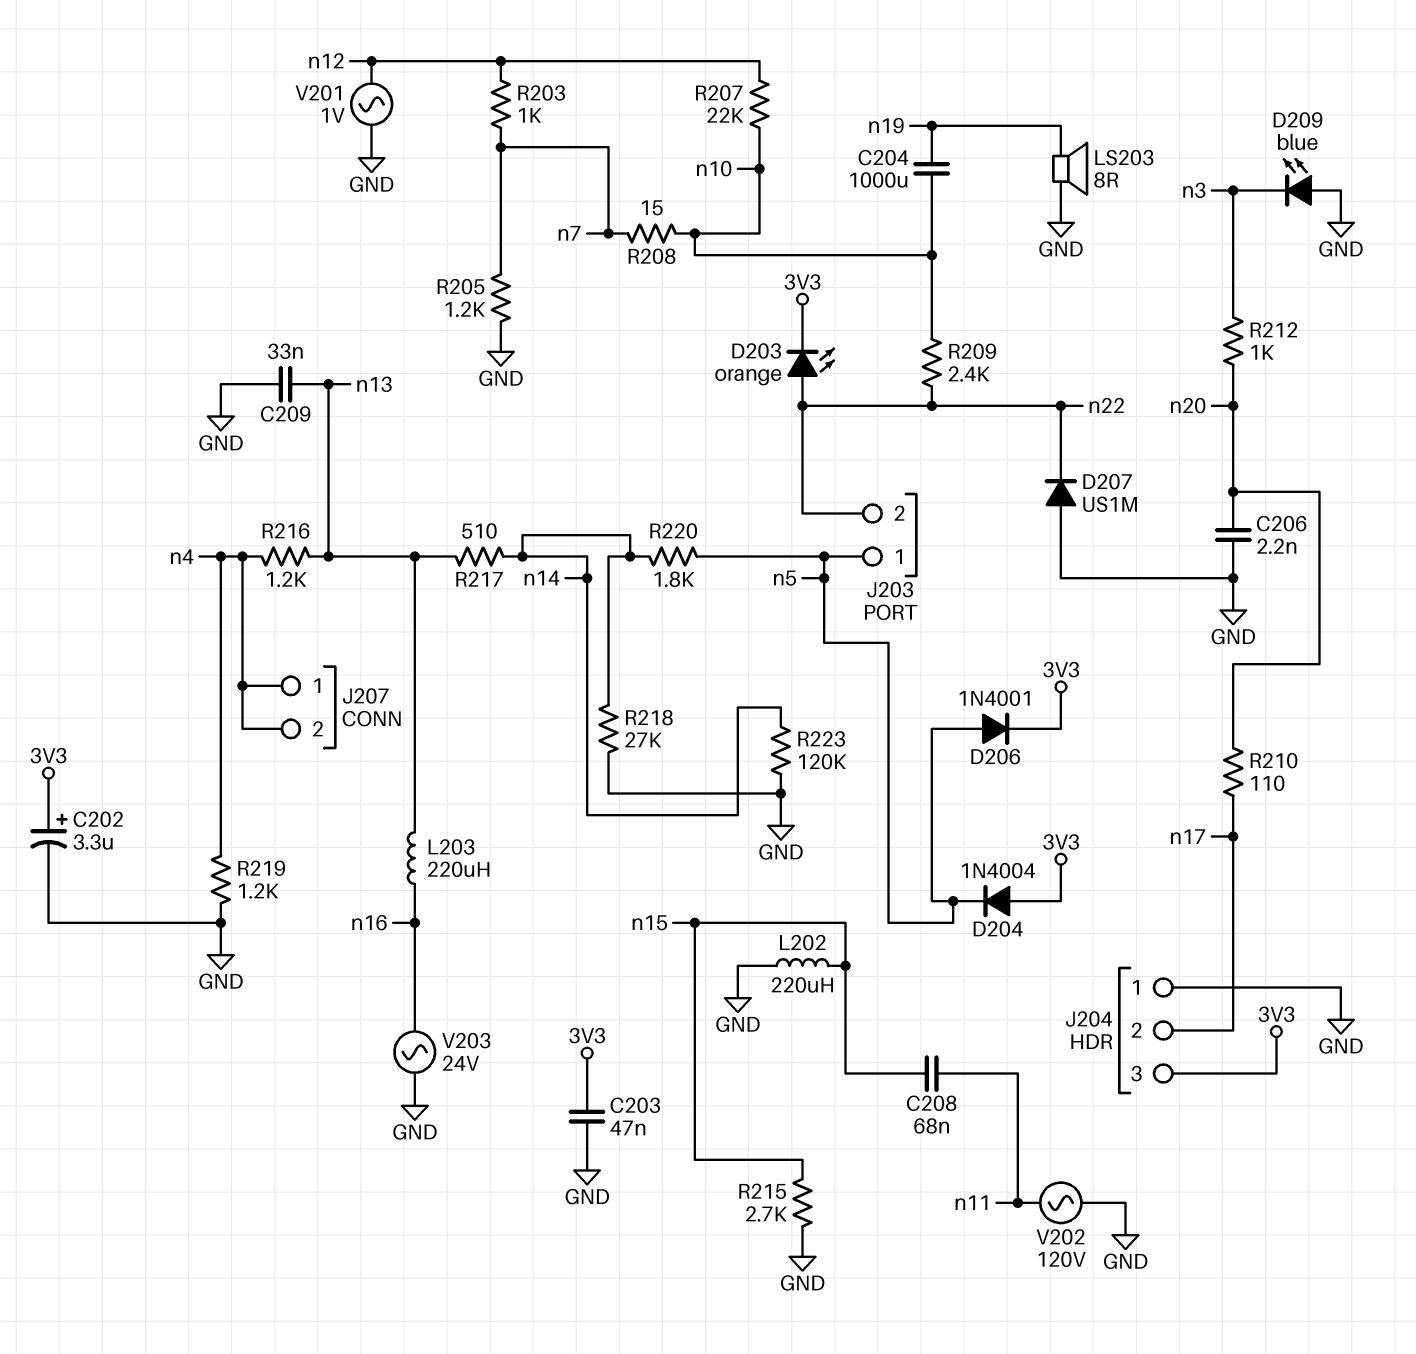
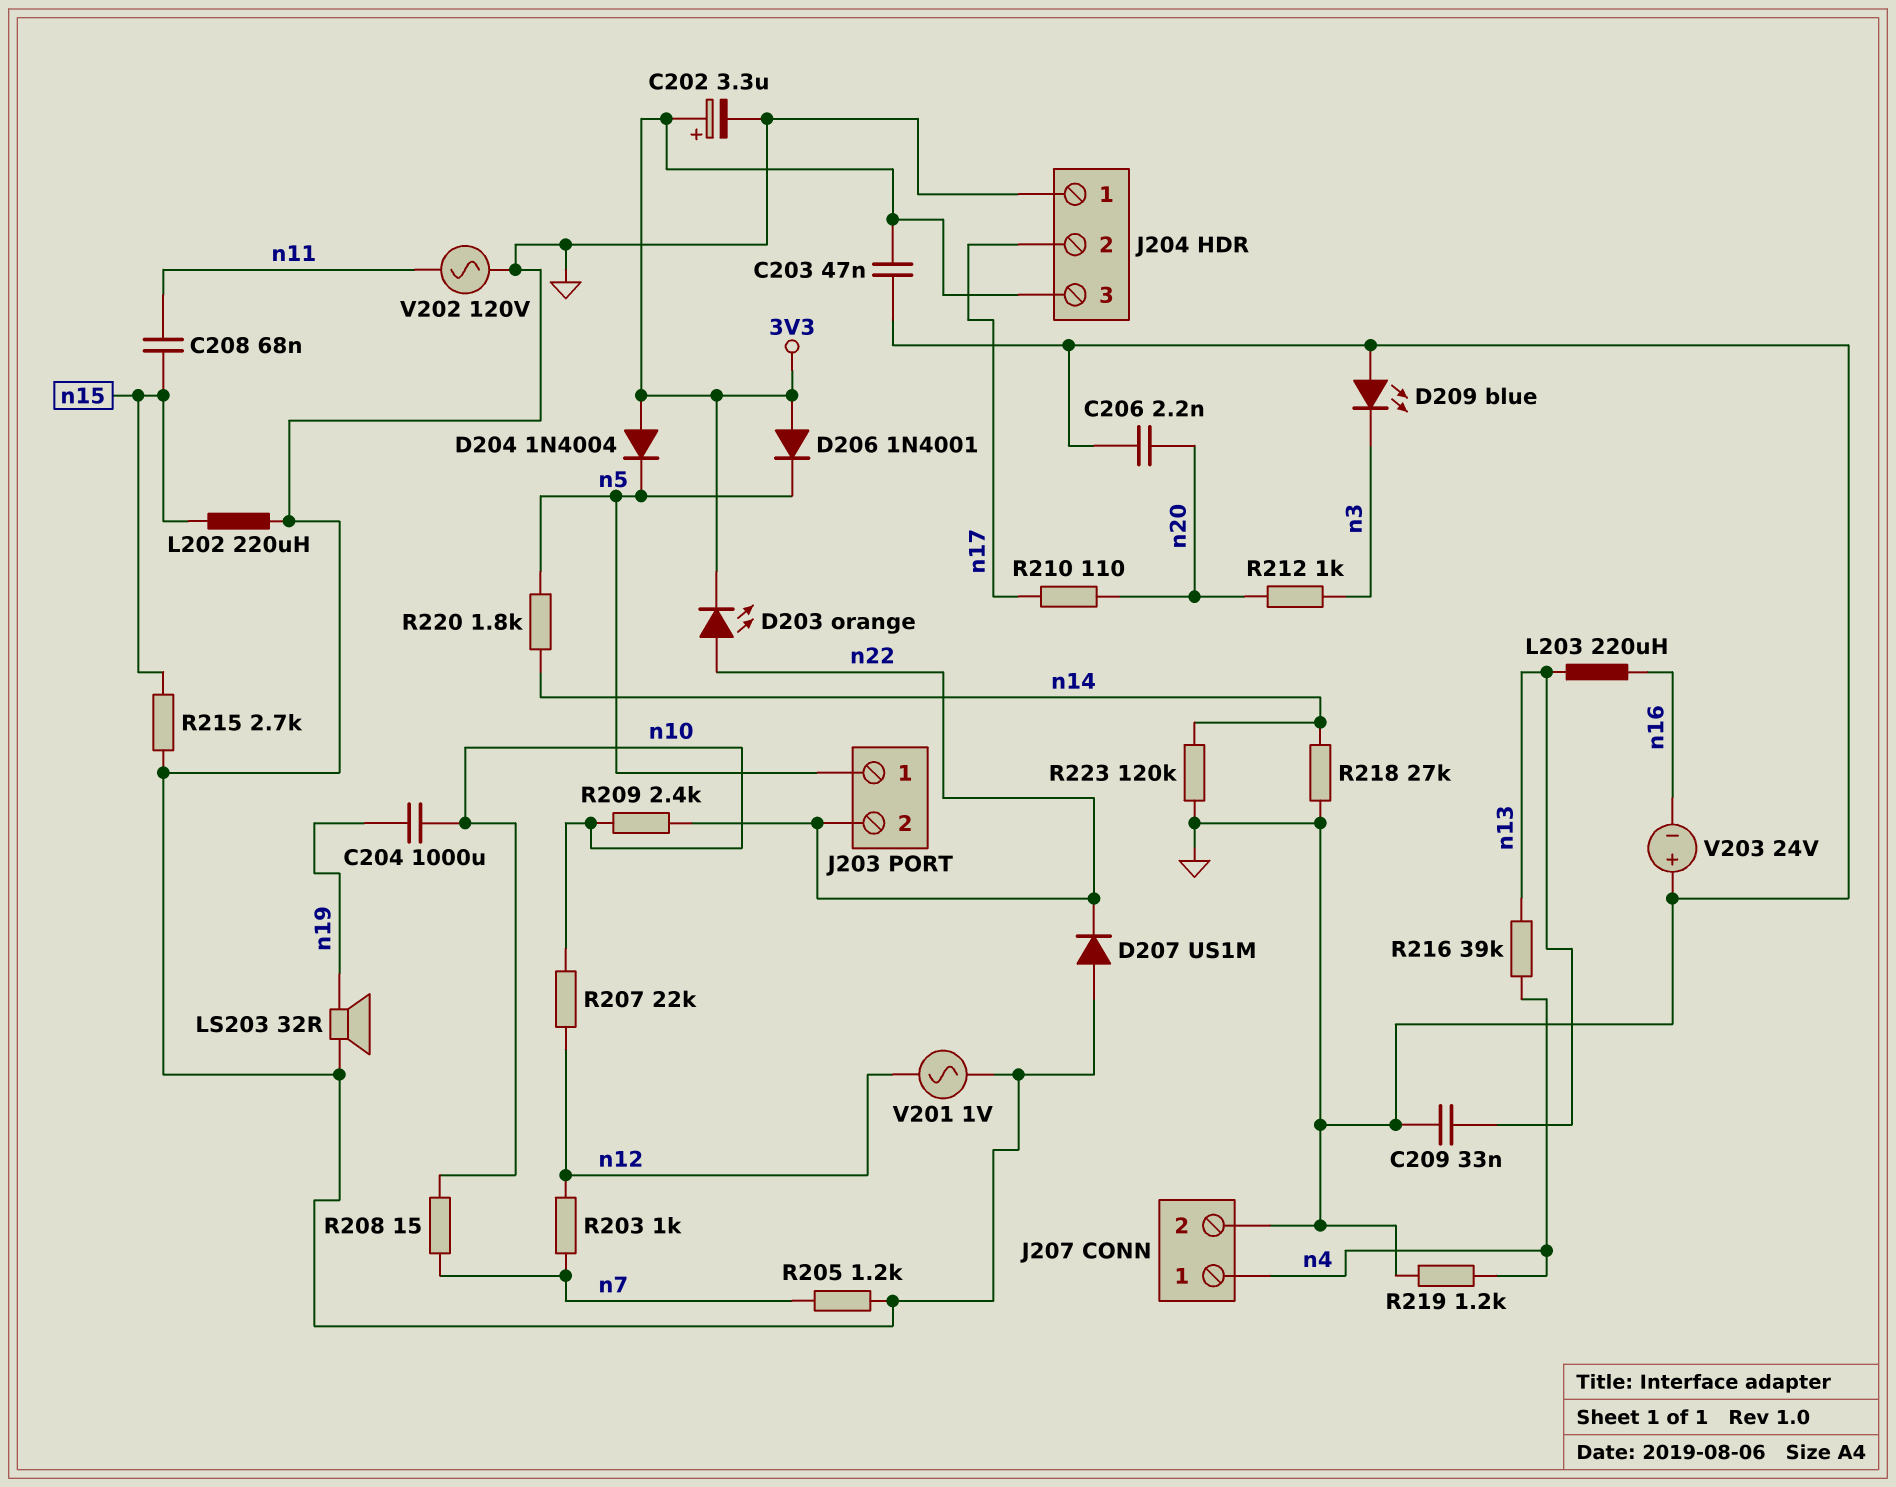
D206: diode 1N4001 (A n5, K 3V3) -> diode 1N4001 (A 3V3, K n5)
J207 pin 2: n4 -> GND
LS203: speaker 8R (GND, n19) -> speaker 32R (GND, n19)
R216: 1.2k (n4, n13) -> 39k (n4, n13)
R217: 510 (n13, n14) -> none
V203: AC 24V (GND, n16) -> 24V (plus GND, minus n16)

